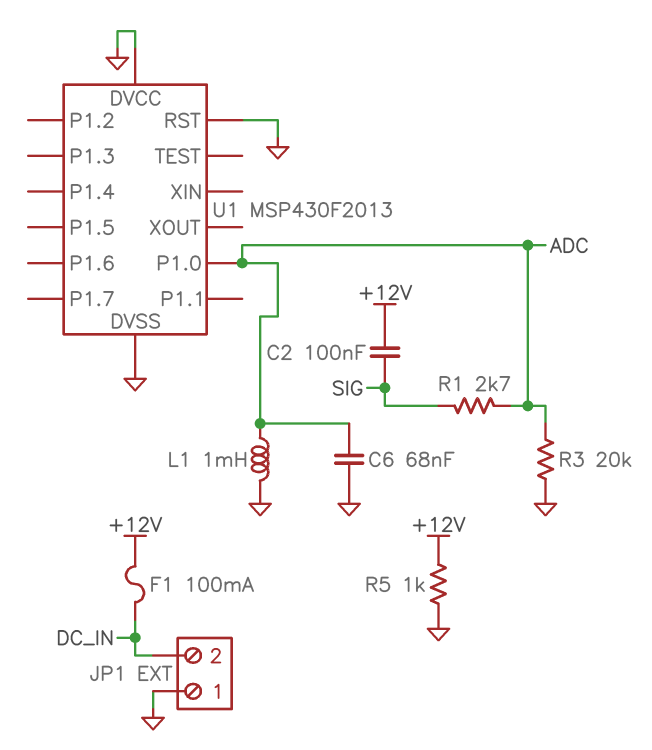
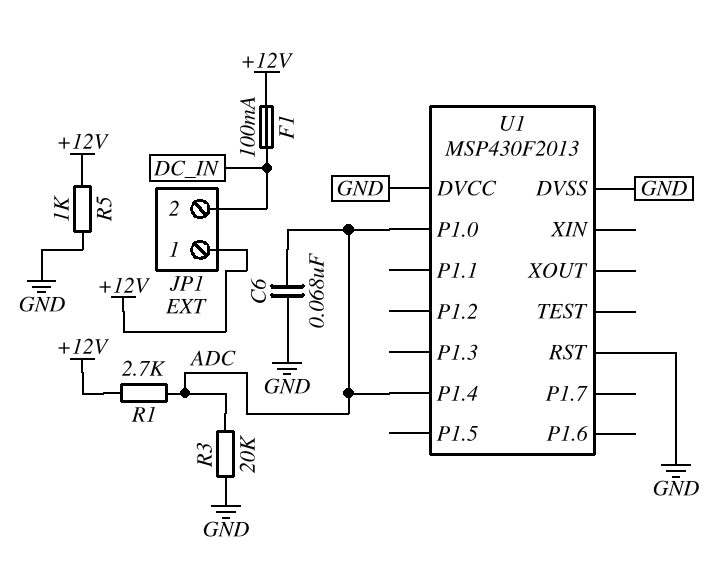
C2: 100nF (+12V, SIG) -> none
JP1 pin 1: GND -> +12V
L1: 1mH (ADC, GND) -> none
R1: 2.7k (ADC, SIG) -> 2.7k (+12V, ADC)
U1 pin P1.4: none -> ADC

